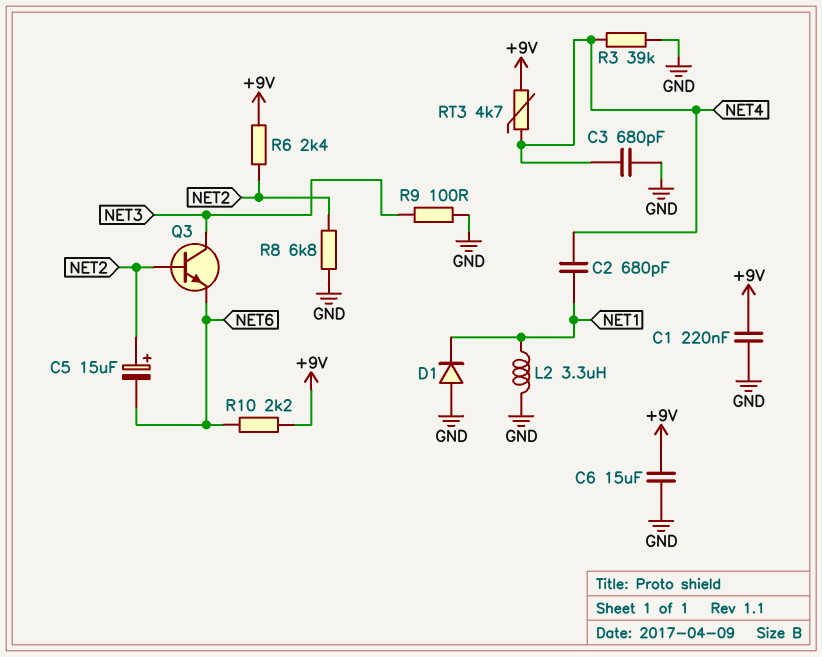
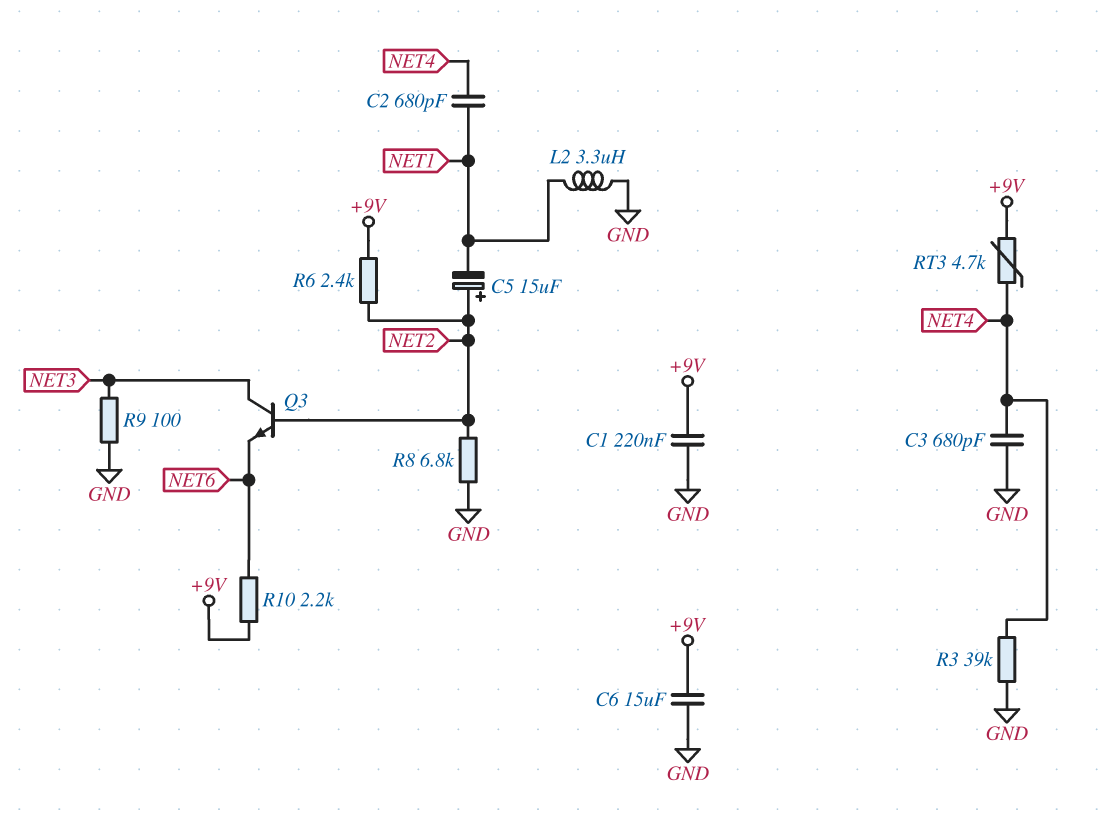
C5: 15uF (plus NET2, minus NET6) -> 15uF (plus NET2, minus NET1)
D1: diode (A GND, K NET1) -> none

